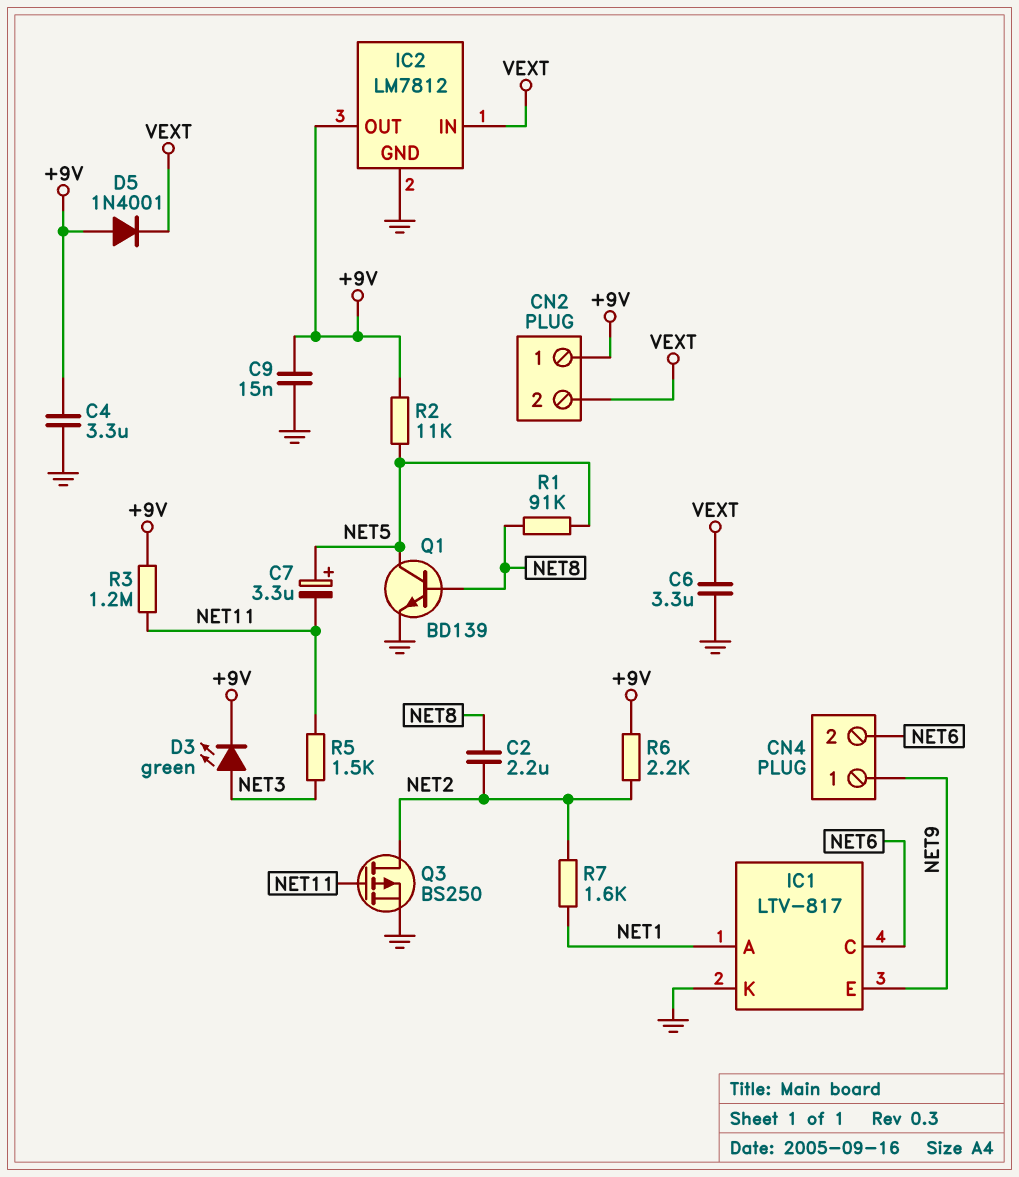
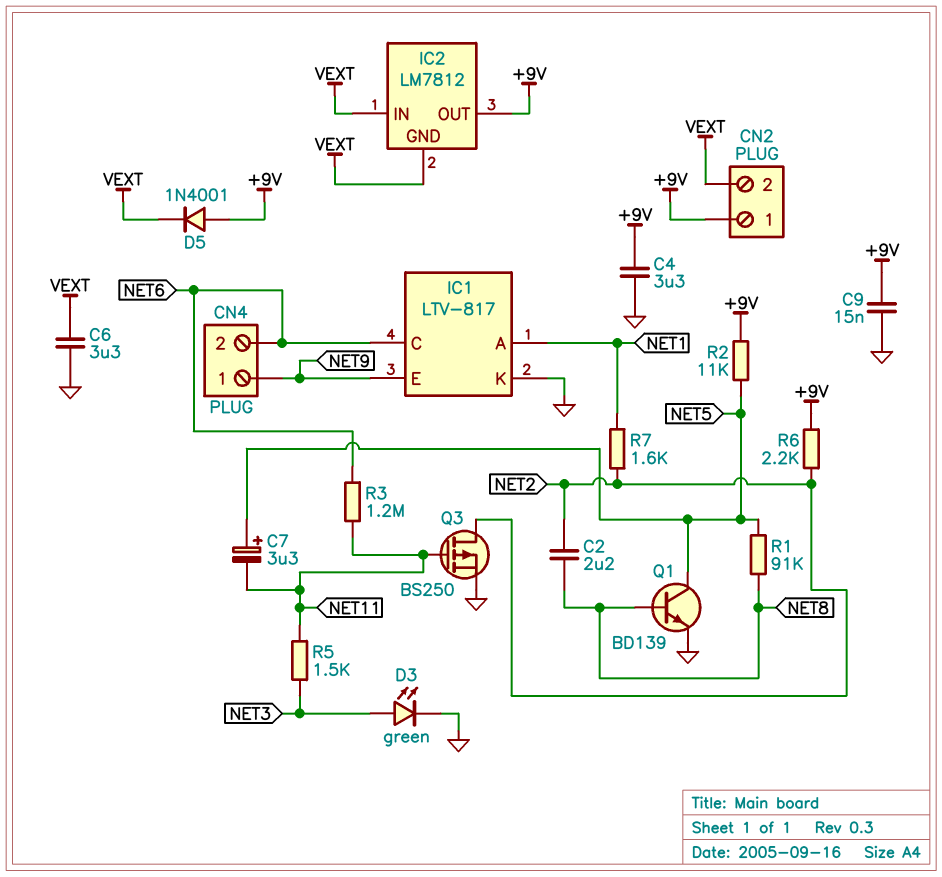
D3: LED green (A NET3, K +9V) -> LED green (A NET3, K GND)
IC2 pin GND: GND -> VEXT
R3: 1.2M (+9V, NET11) -> 1.2M (NET6, NET11)

